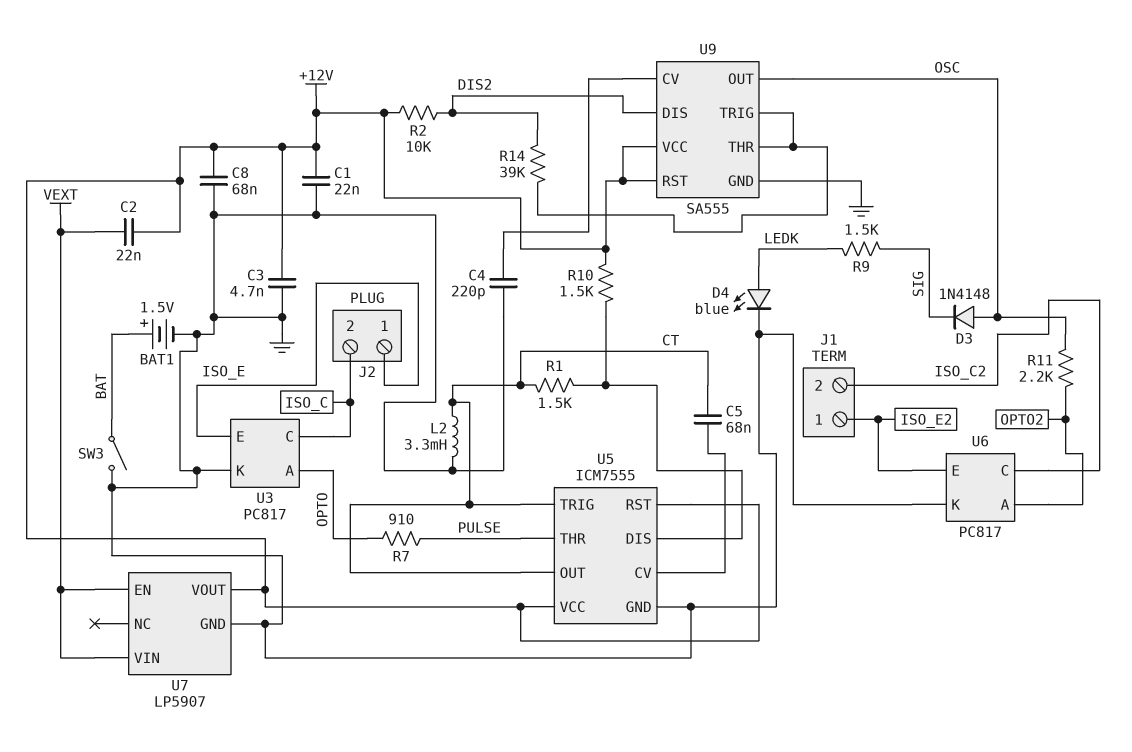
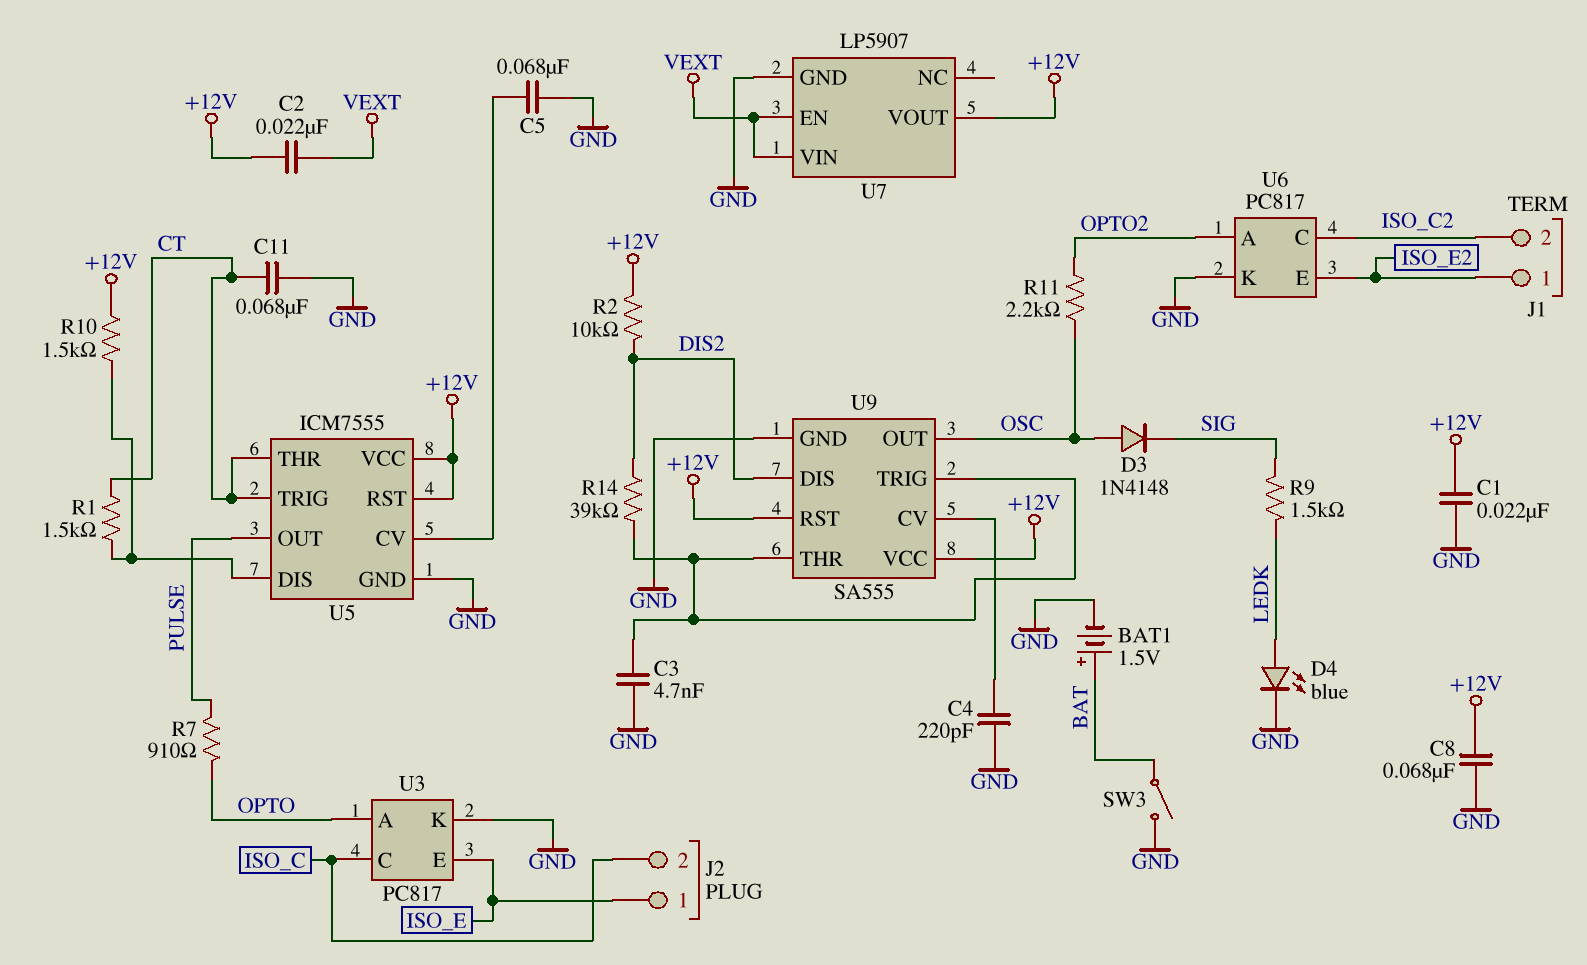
C3: 4.7nF (+12V, GND) -> 4.7nF (GND, U9/THR)
C5: 68nF (CT, U5/CV) -> 68nF (GND, U5/CV)
C11: none -> 68nF (CT, GND)
L2: 3.3mH (CT, GND) -> none
U5 pin OUT: CT -> PULSE
U5 pin THR: PULSE -> CT

